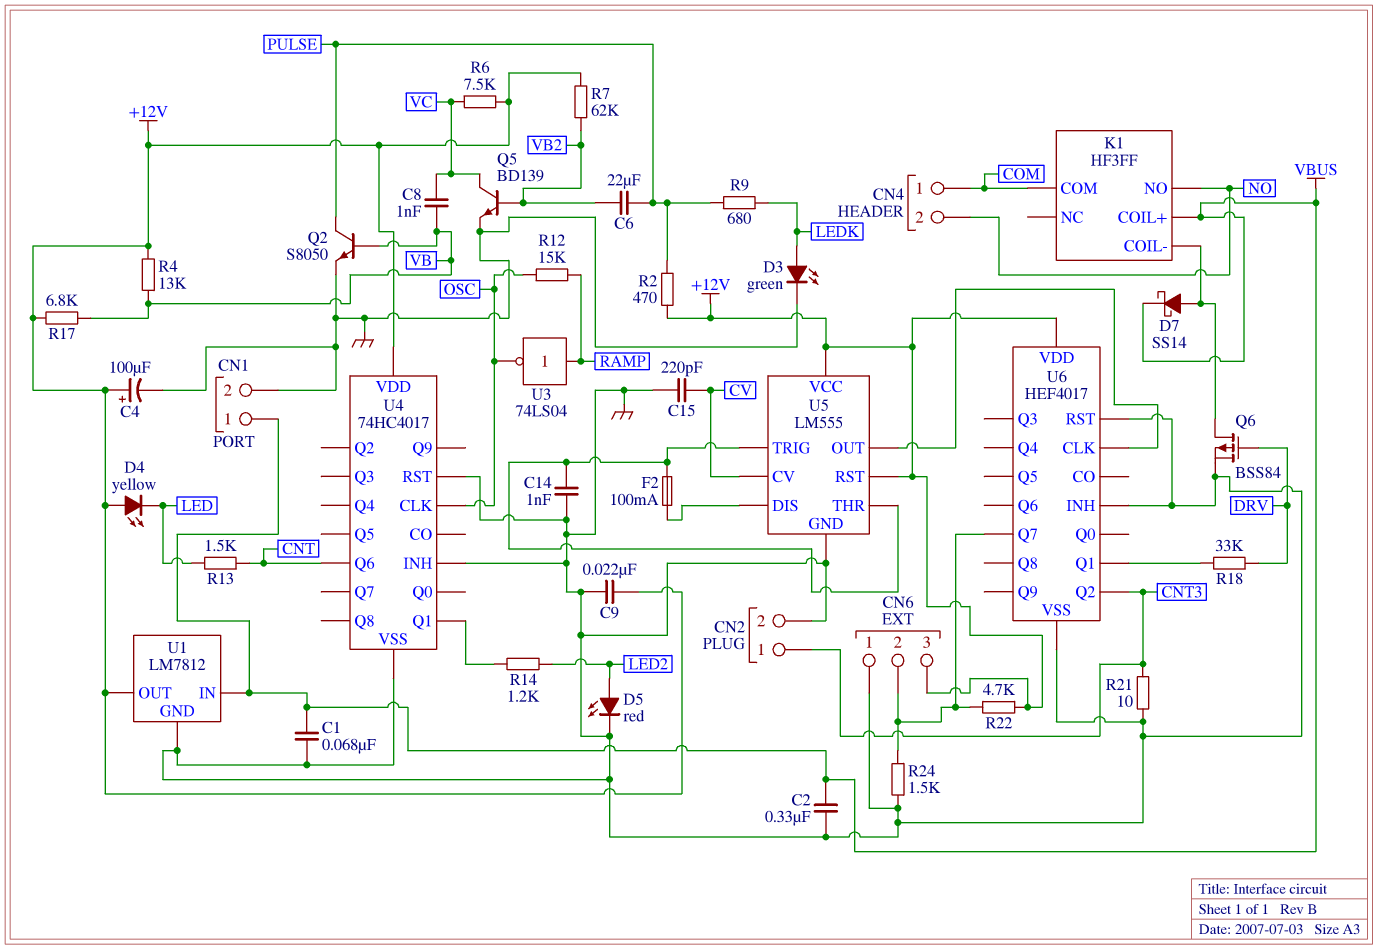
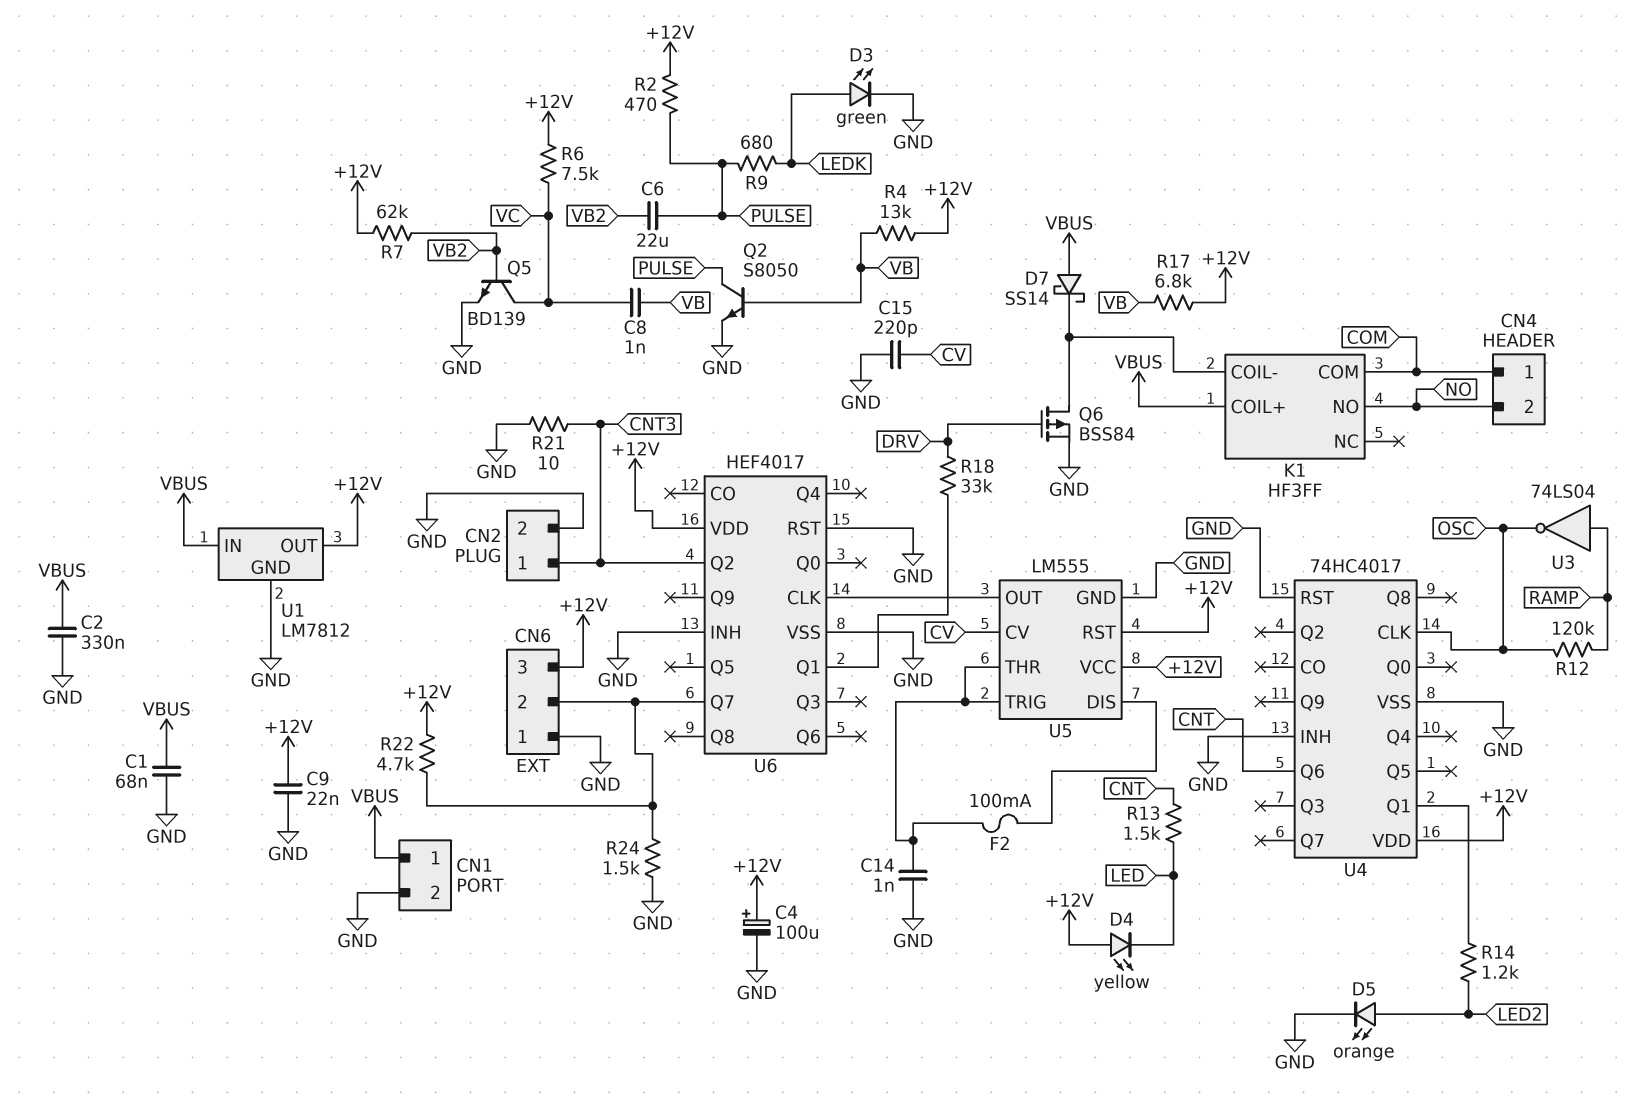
D5: LED red (A LED2, K GND) -> LED orange (A LED2, K GND)
D7: schottky SS14 (A K1/COIL-, K VBUS) -> schottky SS14 (A VBUS, K K1/COIL-)
R12: 15k (OSC, RAMP) -> 120k (OSC, RAMP)

